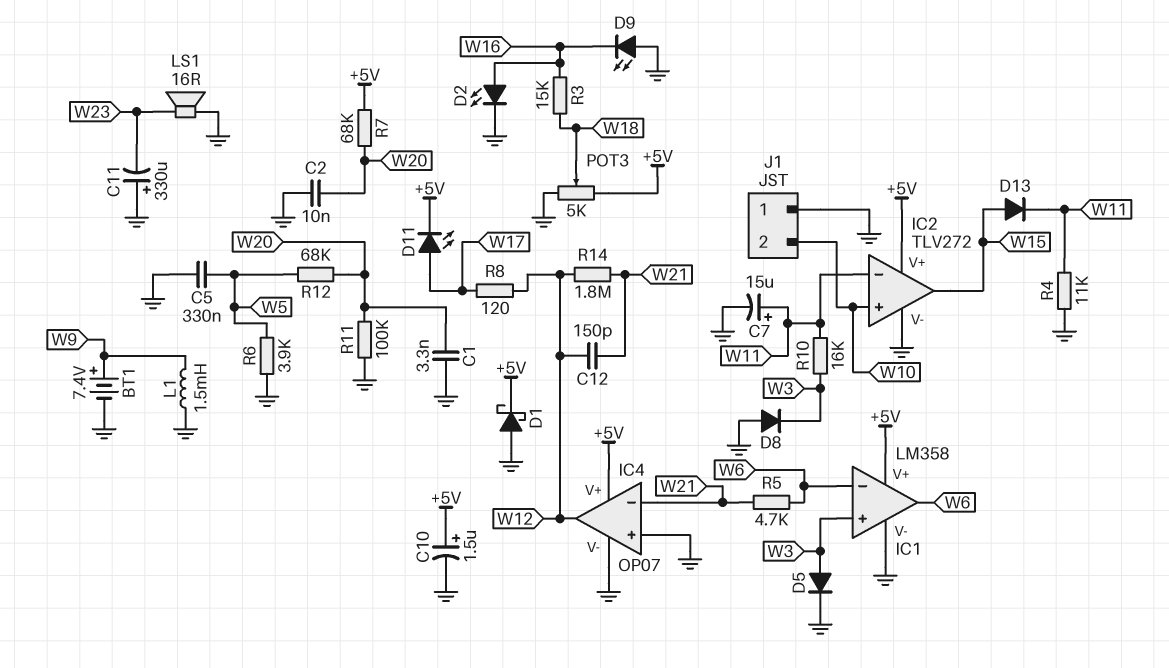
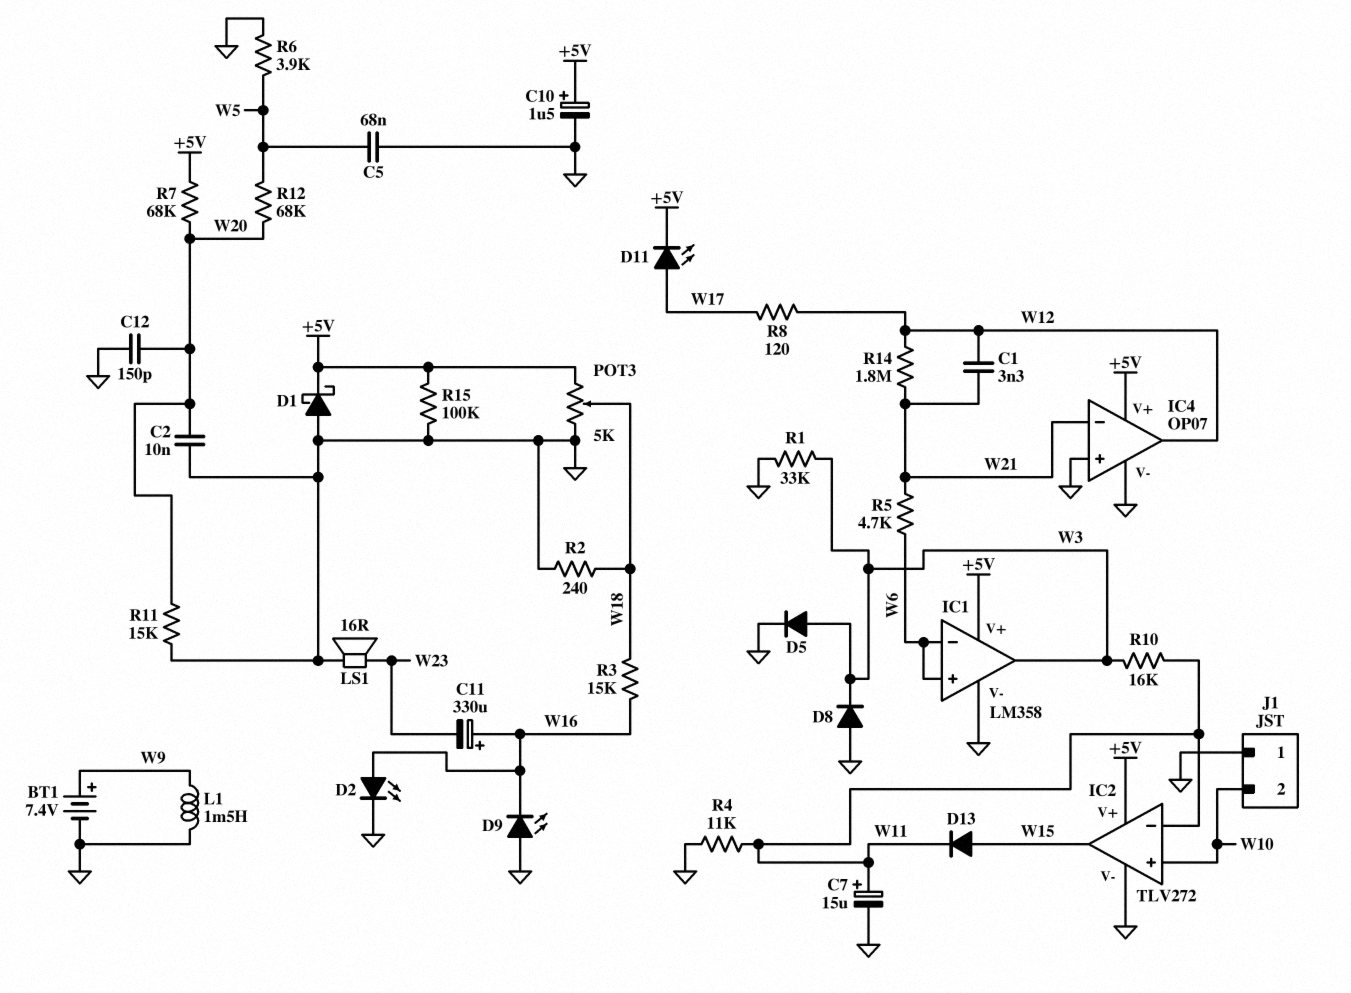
C1: 3.3nF (GND, W20) -> 3.3nF (W12, W21)
C5: 330nF (GND, W5) -> 68nF (GND, W5)
C11: 330uF (plus GND, minus W23) -> 330uF (plus W16, minus W23)
C12: 150pF (W12, W21) -> 150pF (GND, W20)
IC1 pin in+: W3 -> W6
IC1 pin out: W6 -> W3
R1: none -> 33k (GND, W3)
R2: none -> 240 (GND, W18)
R11: 100k (GND, W20) -> 15k (GND, W20)
R15: none -> 100k (+5V, GND)

